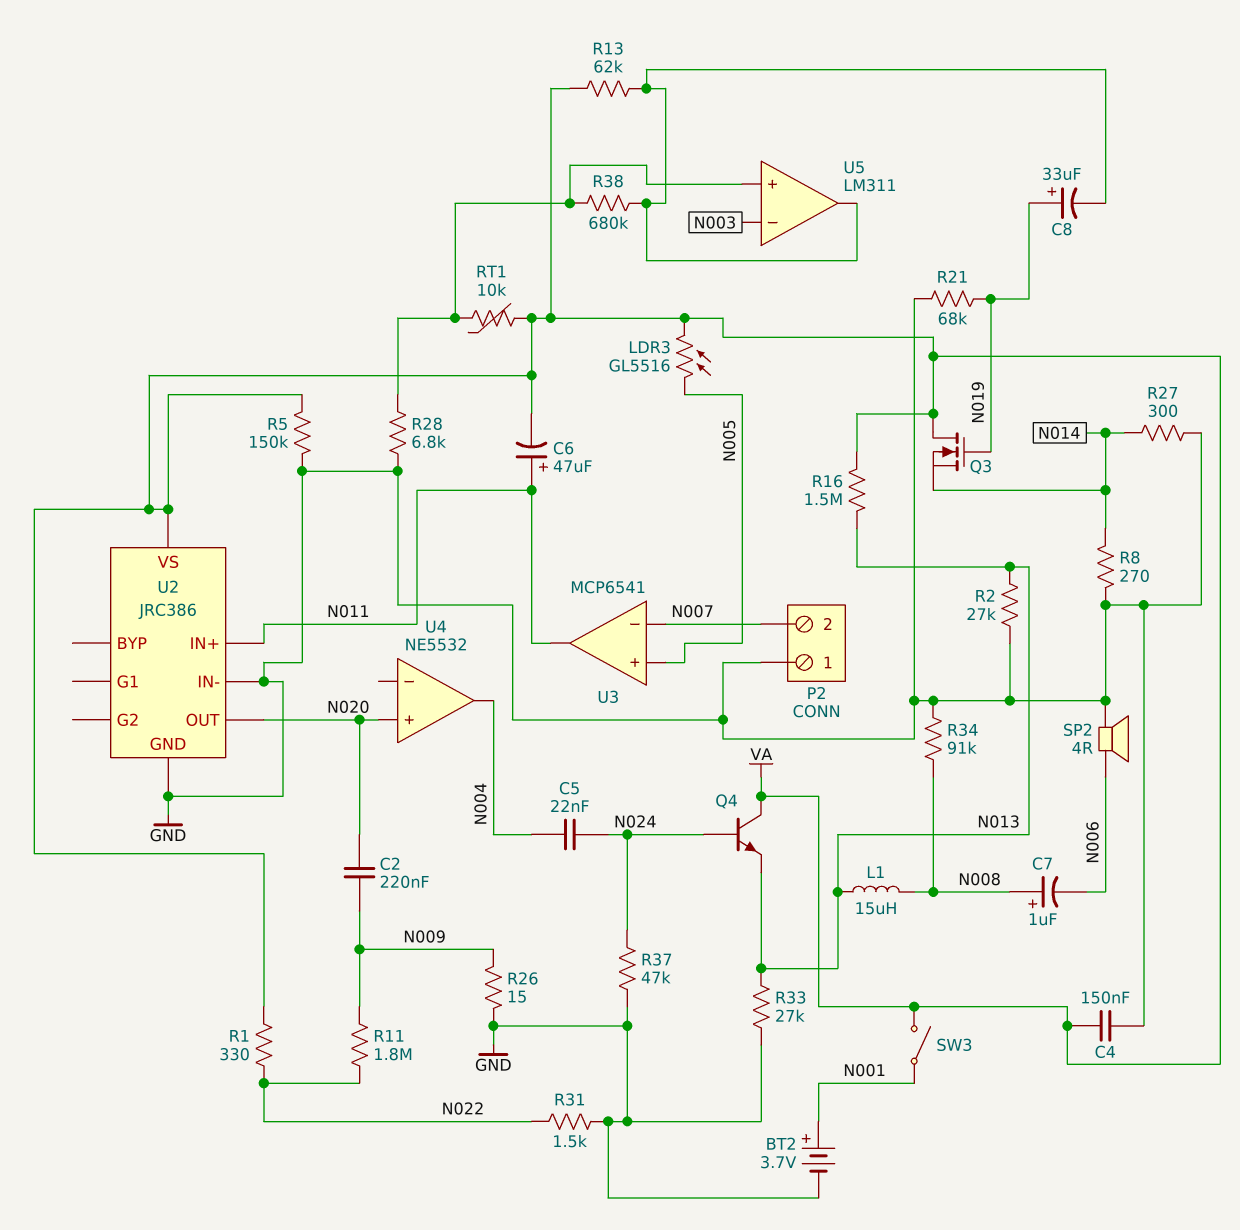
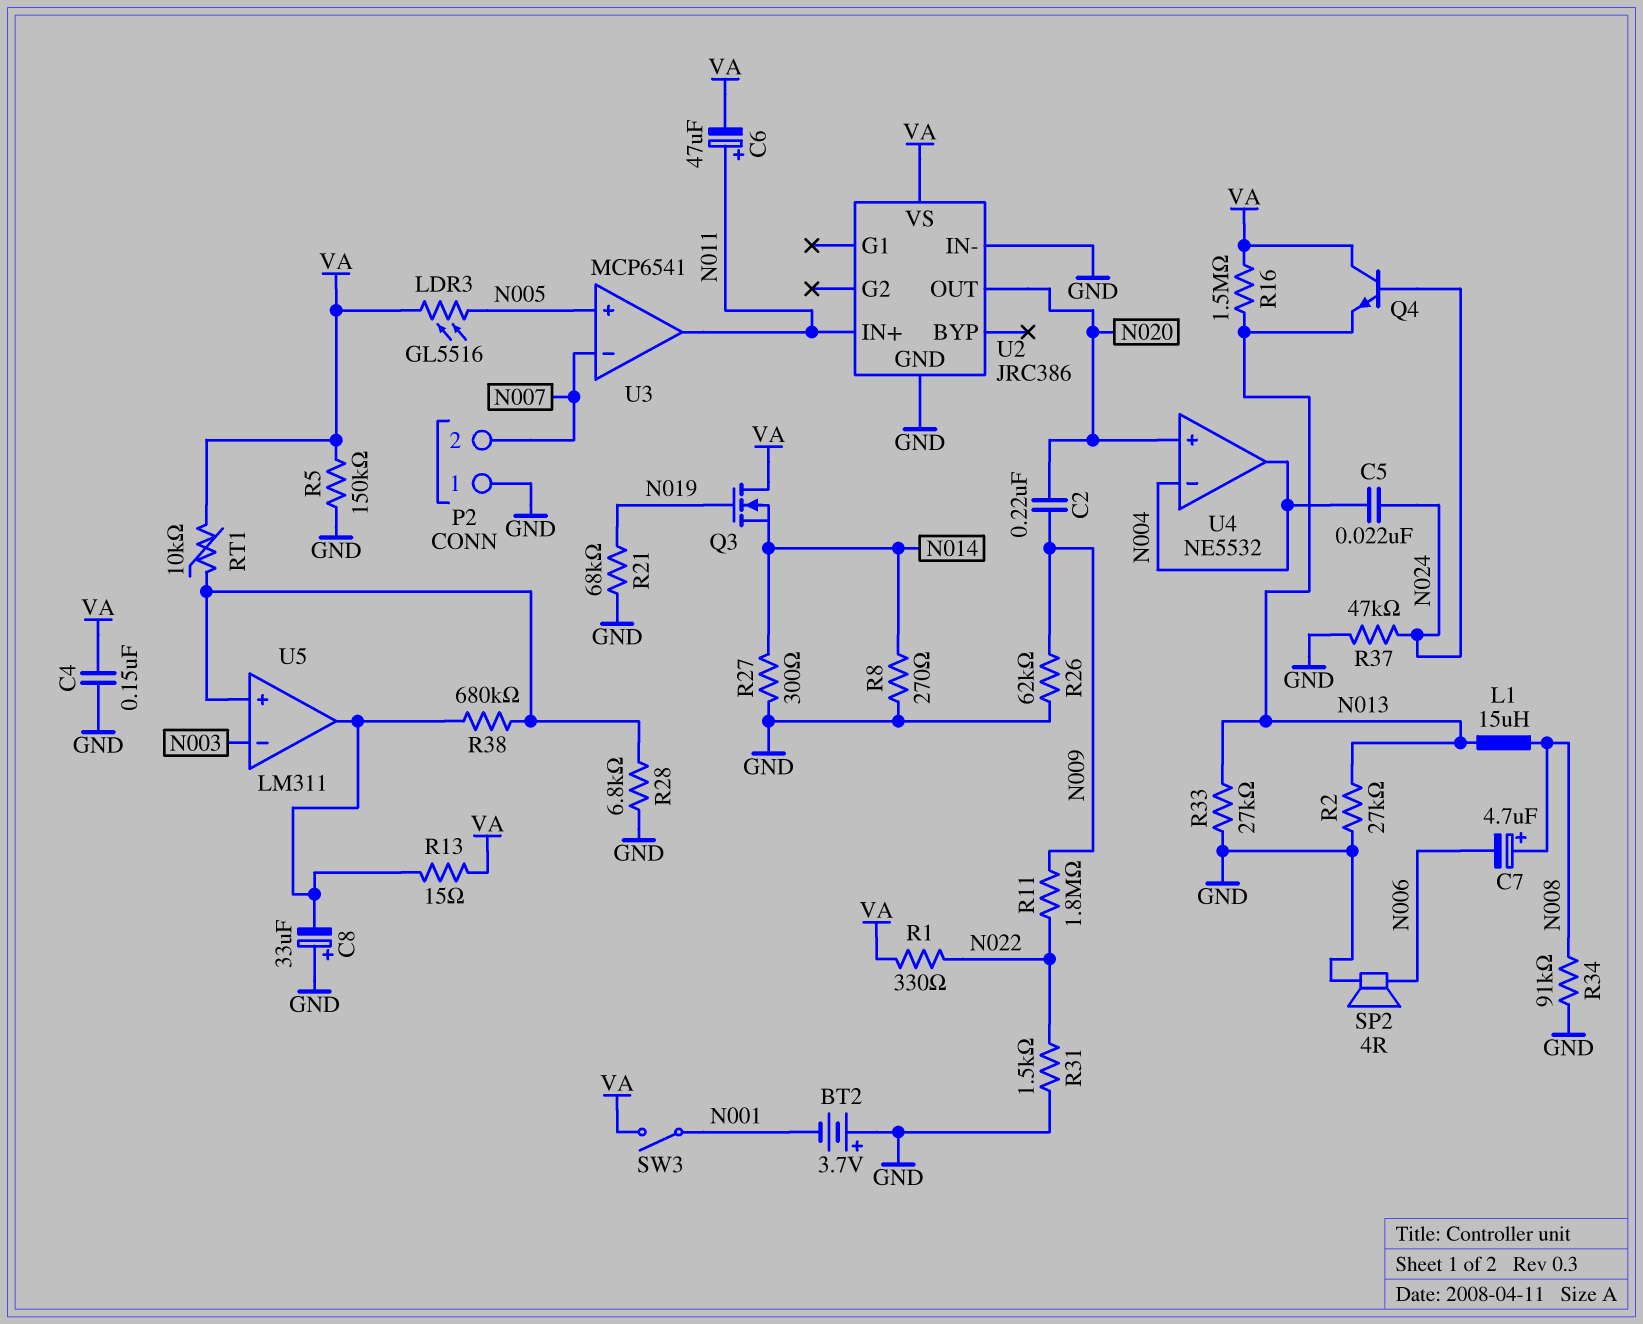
BT2: 3.7V (plus N001, minus GND) -> 3.7V (plus GND, minus N001)
C7: 1uF (plus N008, minus N006) -> 4.7uF (plus N008, minus N006)
C8: 33uF (plus N019, minus U5/out) -> 33uF (plus GND, minus U5/out)
R13: 62k (U5/out, VA) -> 15 (U5/out, VA)
R26: 15 (GND, N009) -> 62k (GND, N009)
U4 pin in-: none -> N004

